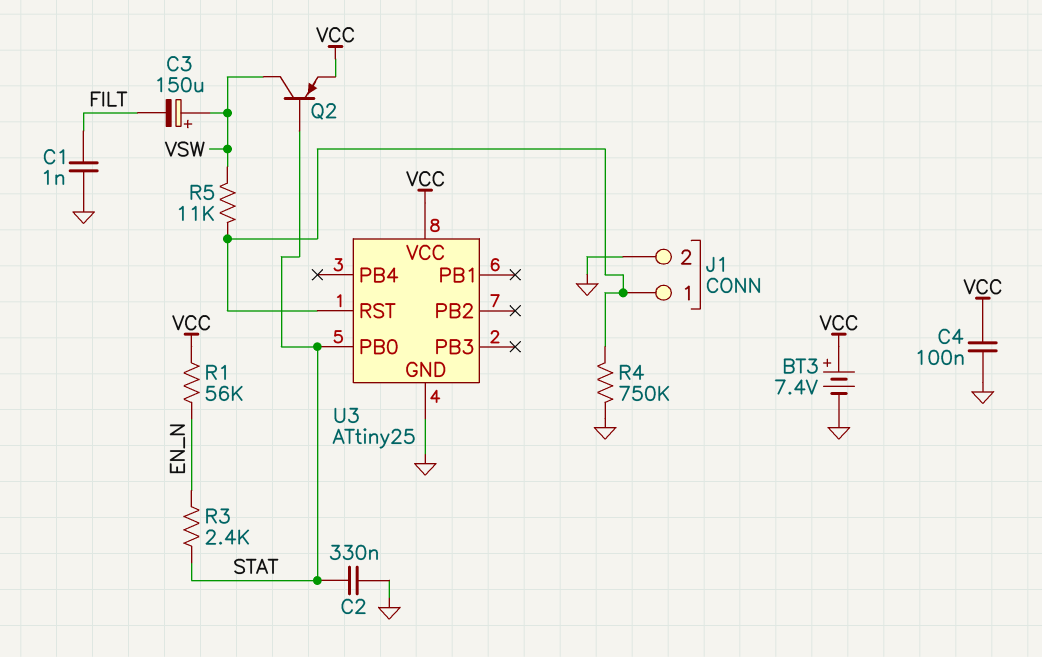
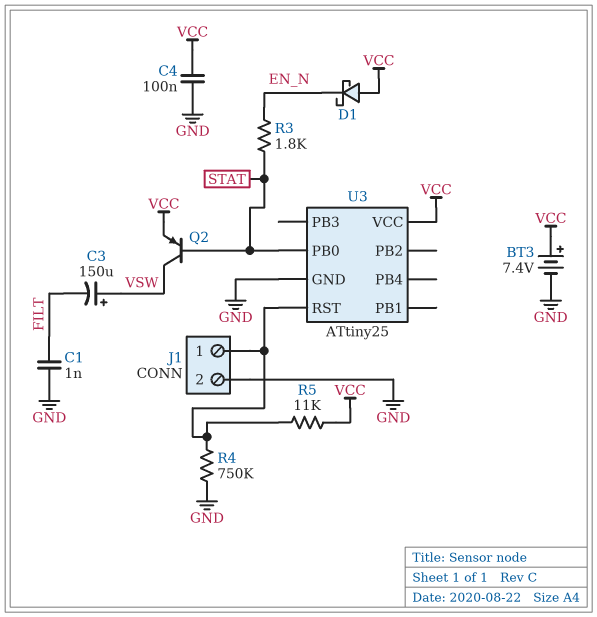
C2: 330nF (GND, STAT) -> none
D1: none -> schottky (A VCC, K EN_N)
R1: 56k (EN_N, VCC) -> none
R3: 2.4k (EN_N, STAT) -> 1.8k (EN_N, STAT)
R5: 11k (J1/1, VSW) -> 11k (J1/1, VCC)

